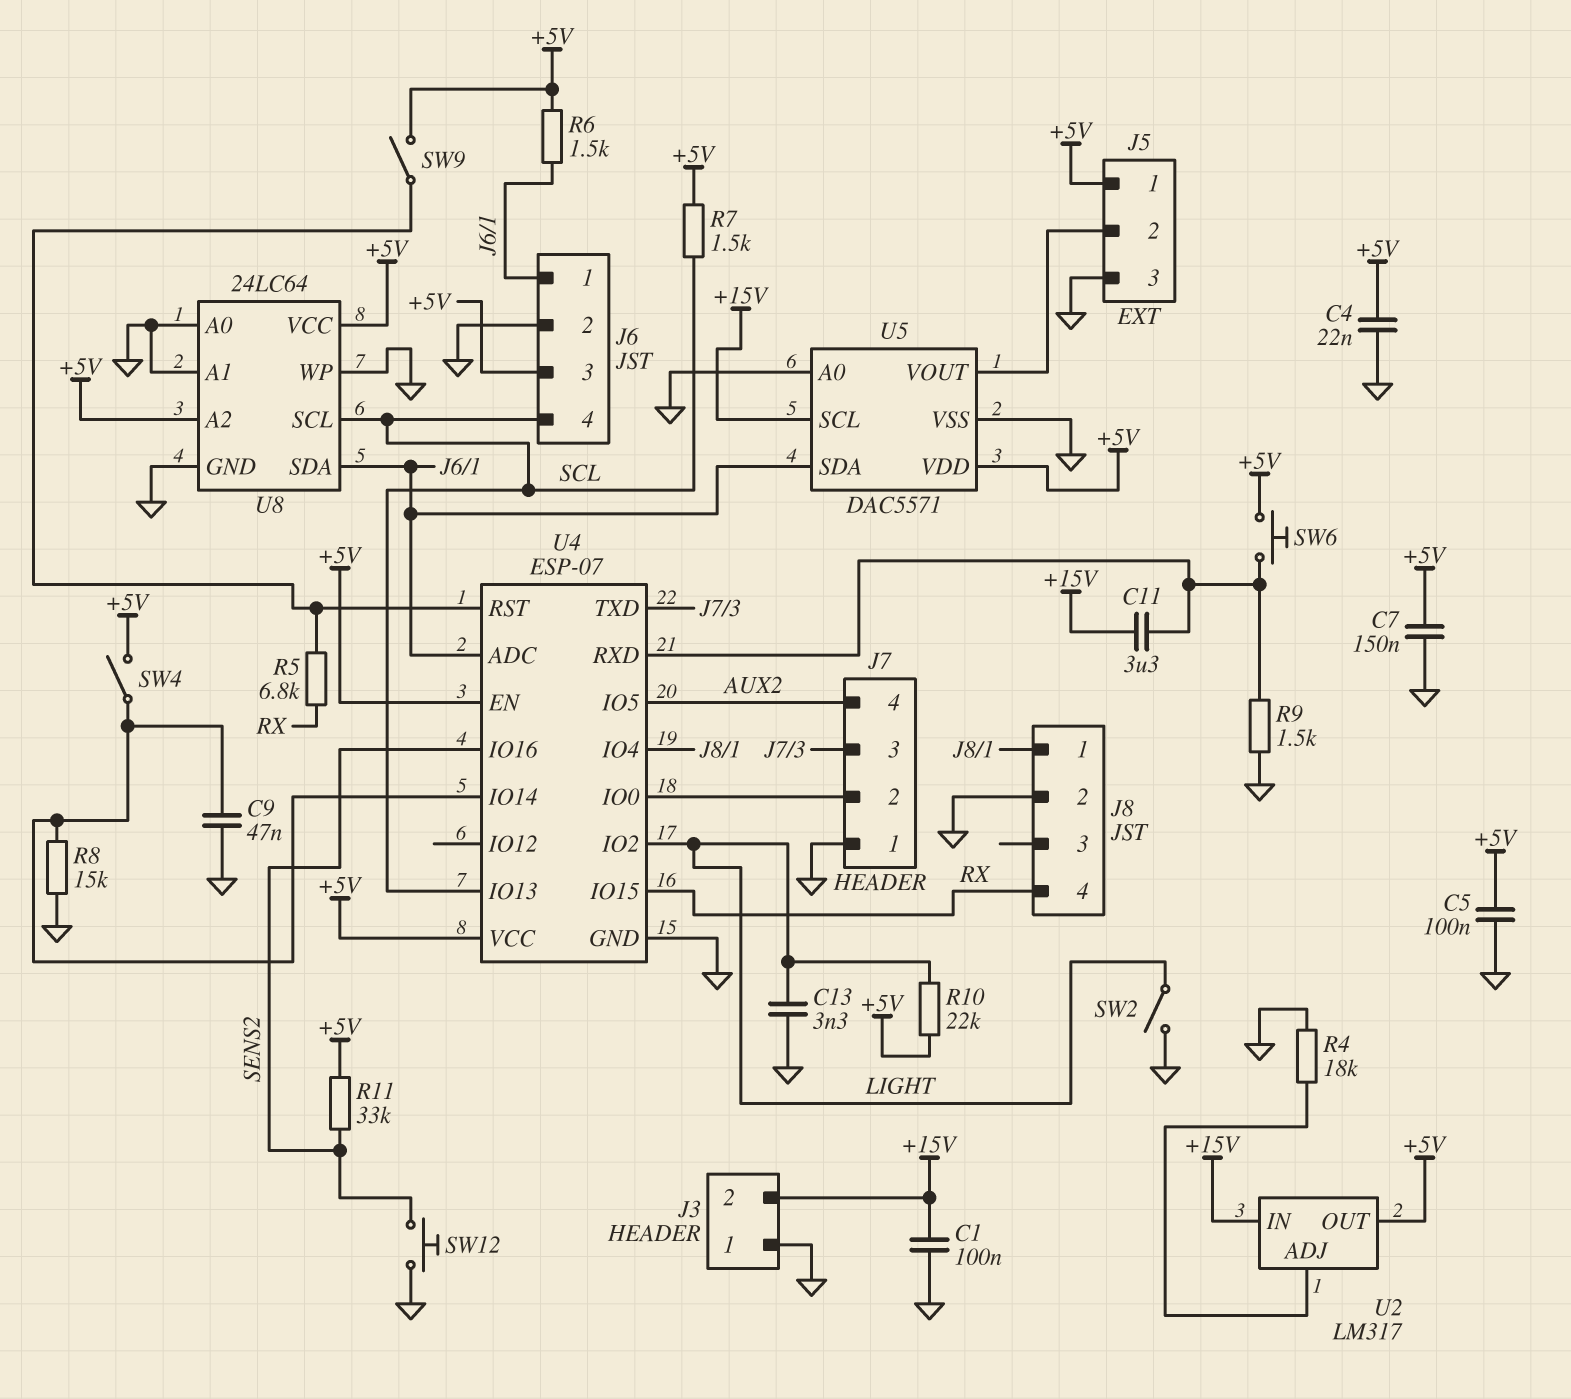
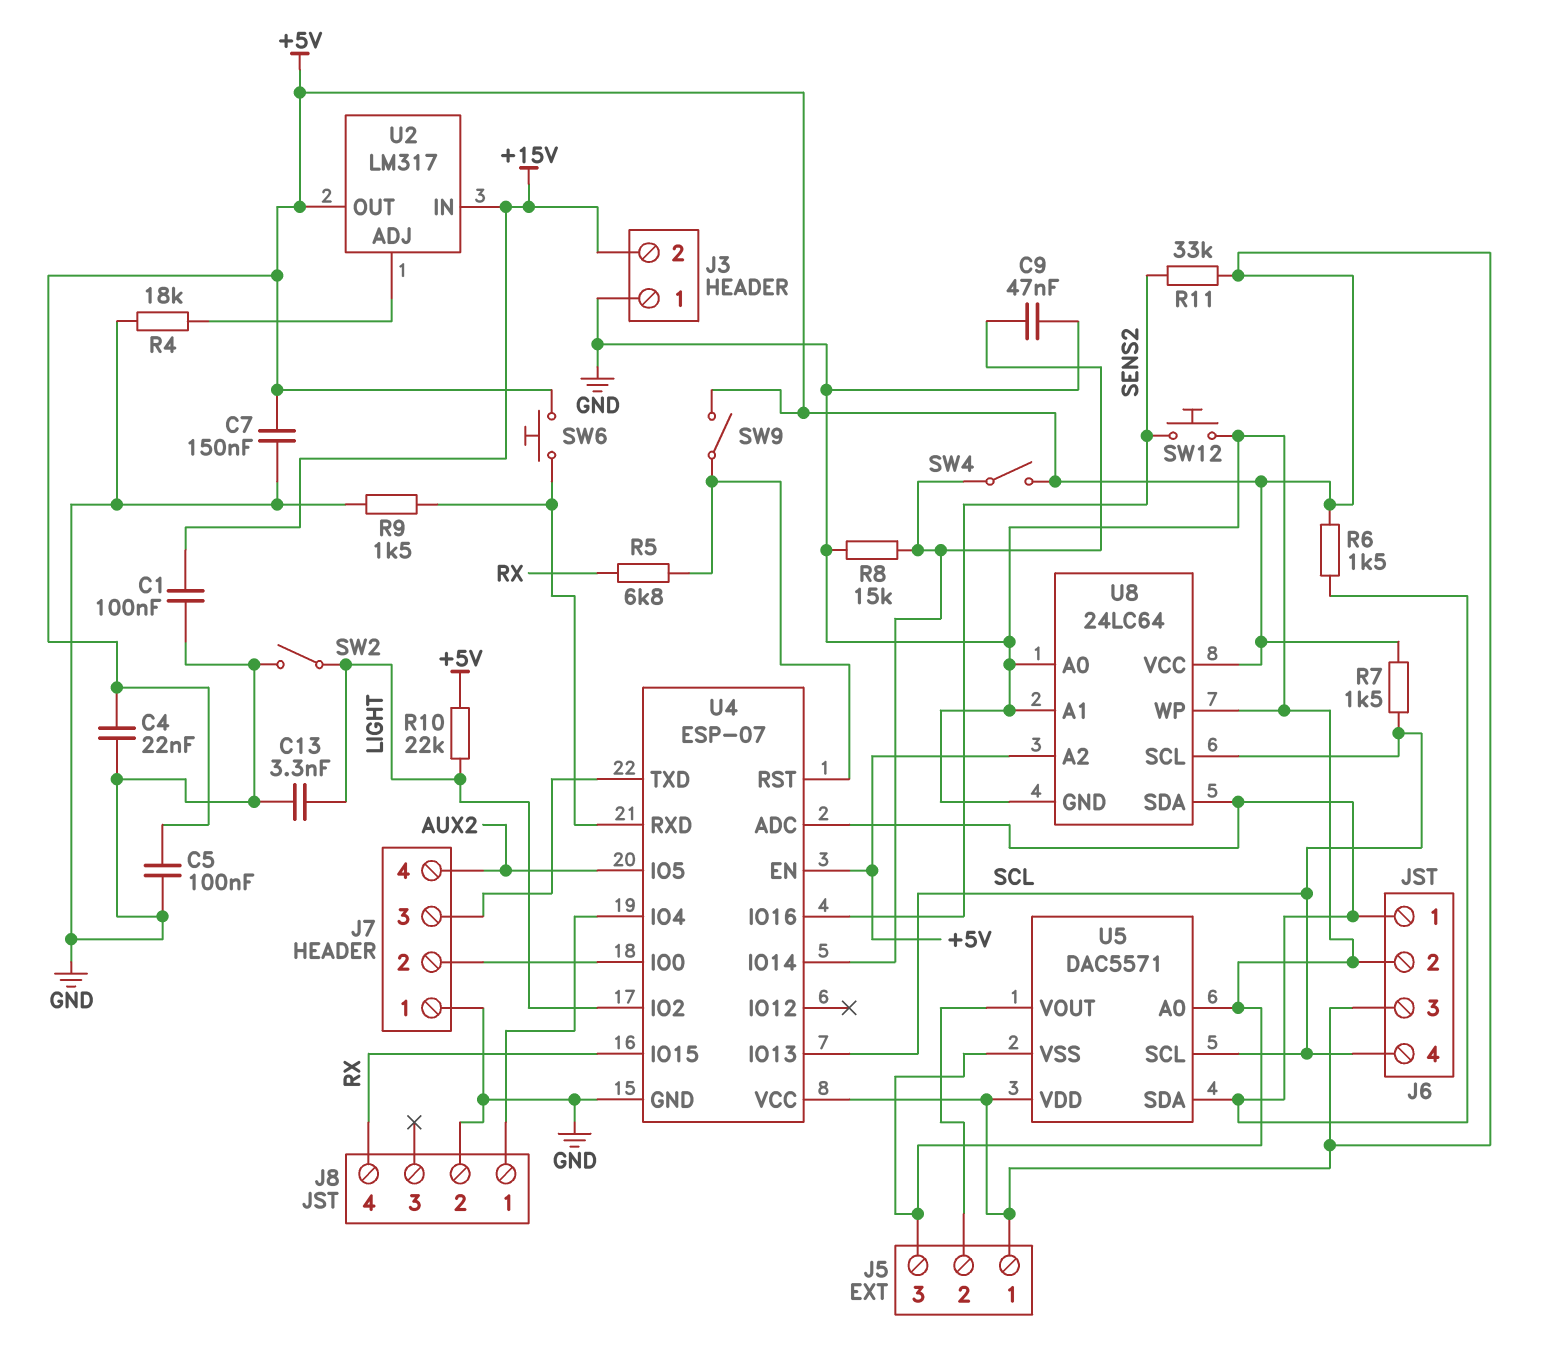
C11: 3.3uF (+15V, U4/RXD) -> none
U5 pin SCL: +15V -> SCL

